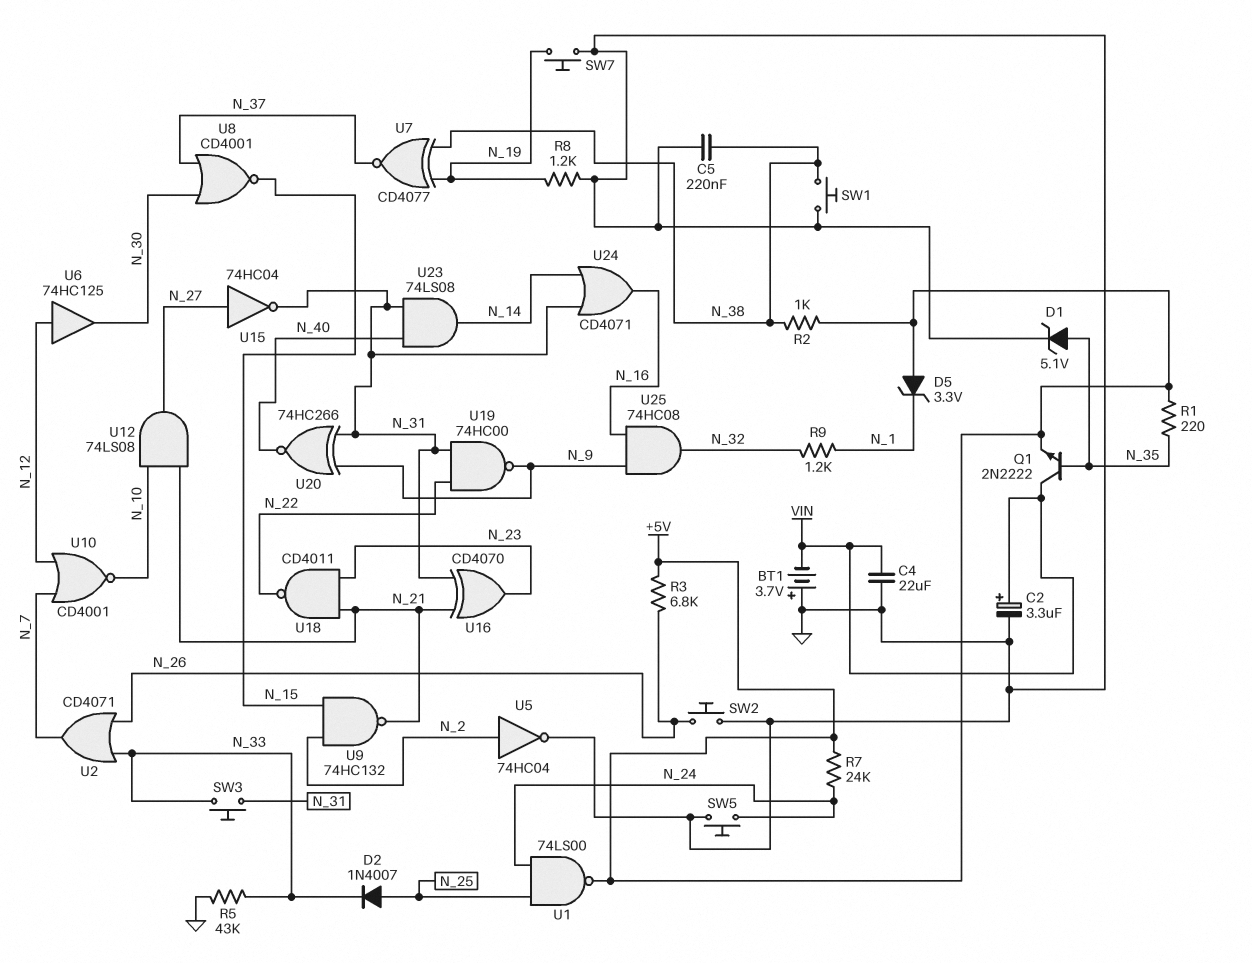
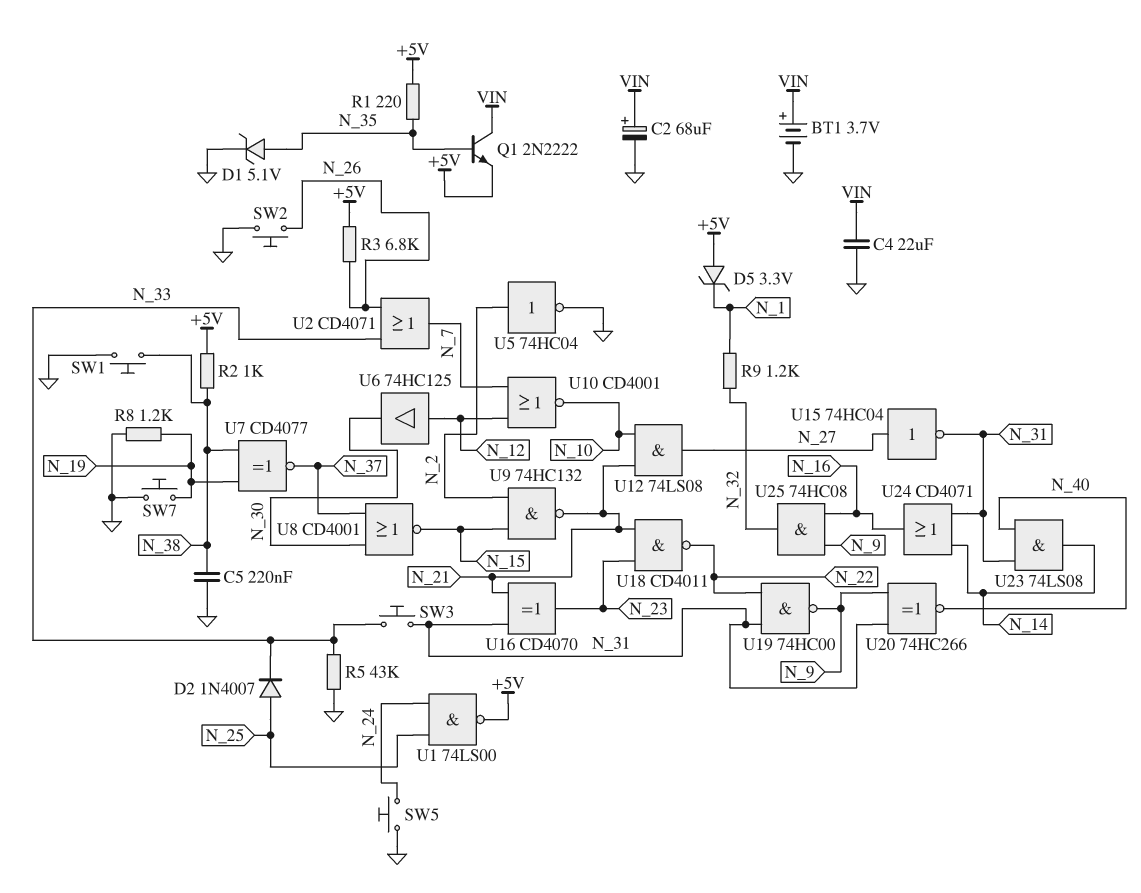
BT1: 3.7V (plus GND, minus VIN) -> 3.7V (plus VIN, minus GND)
C2: 3.3uF (plus VIN, minus GND) -> 68uF (plus VIN, minus GND)
R7: 24k (+5V, N_24) -> none

